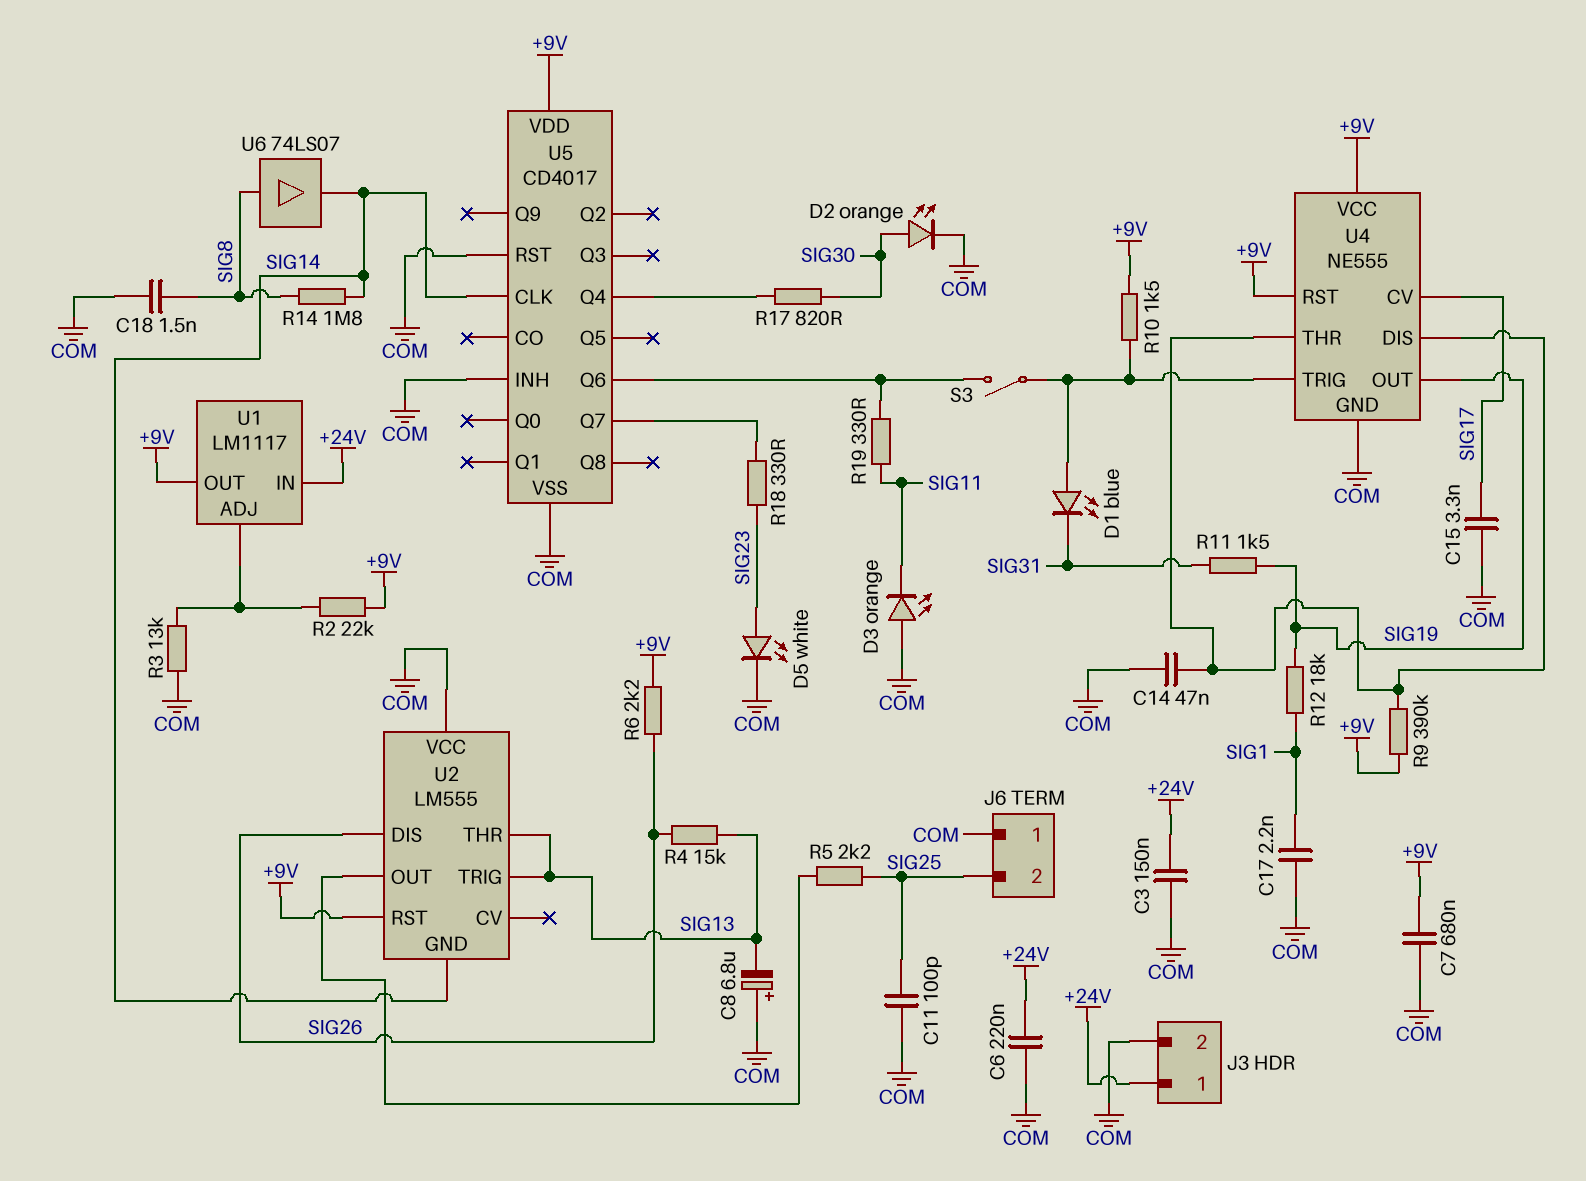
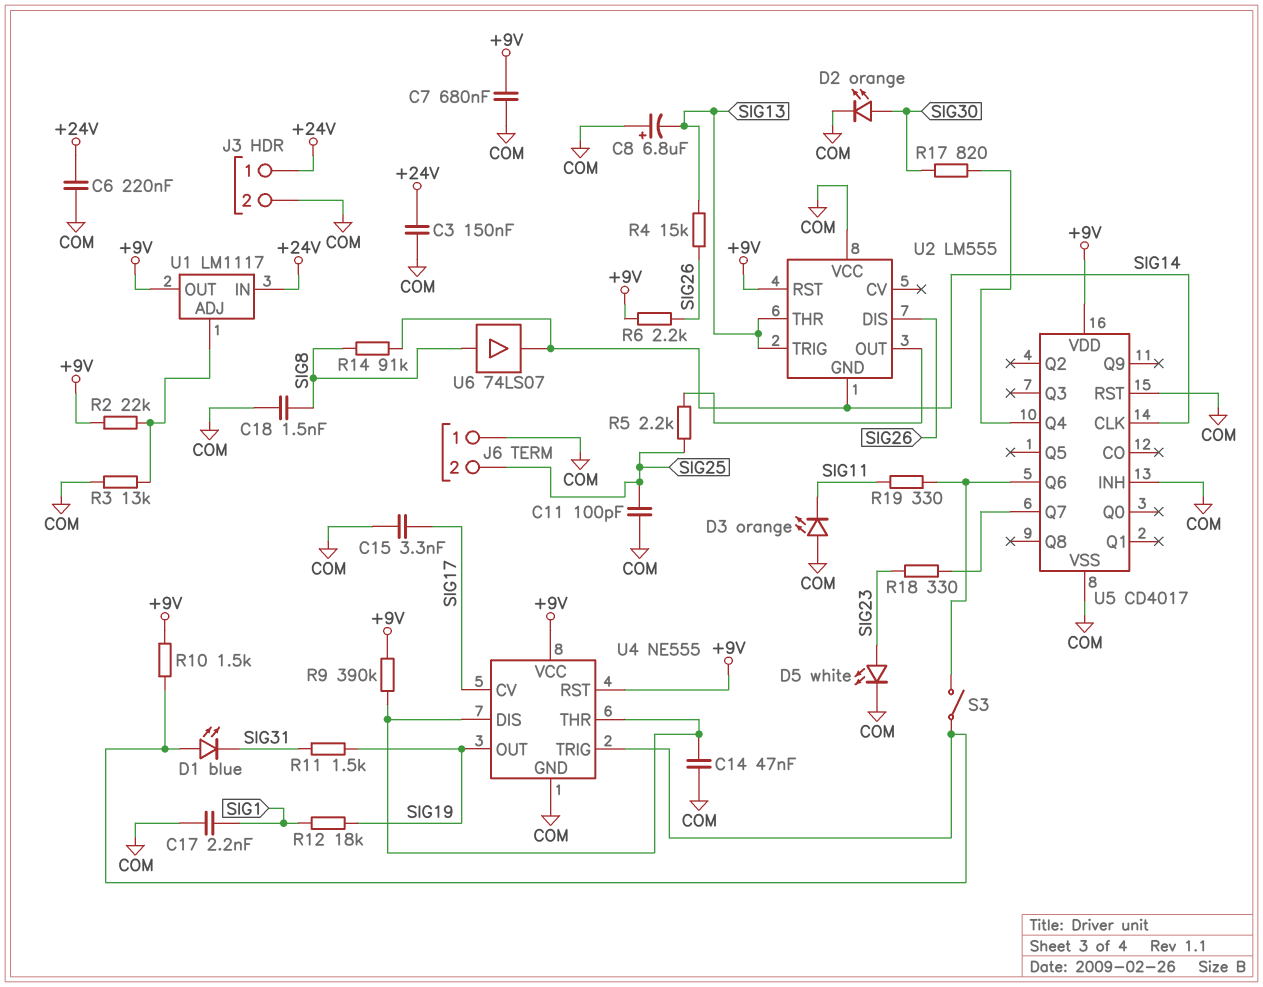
R14: 1.8M (SIG8, SIG14) -> 91k (SIG8, SIG14)

